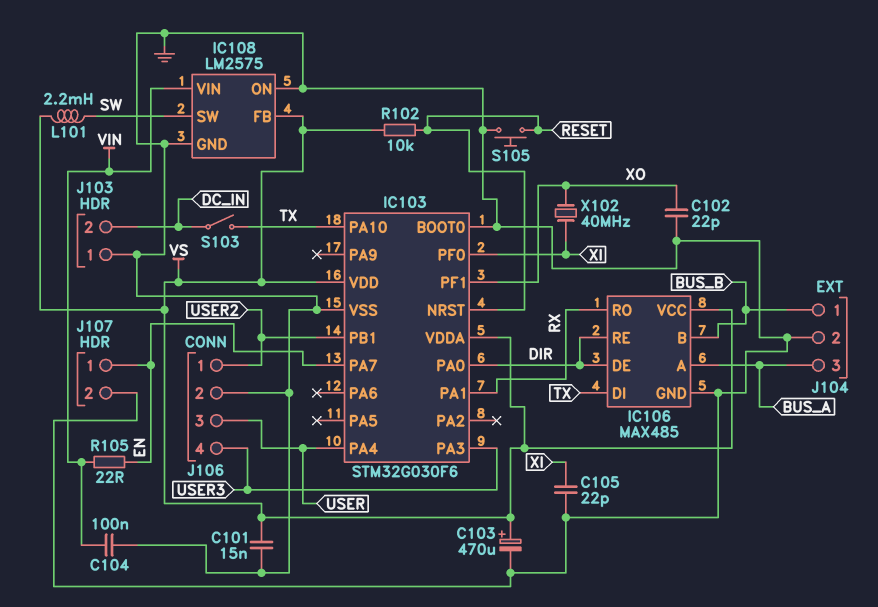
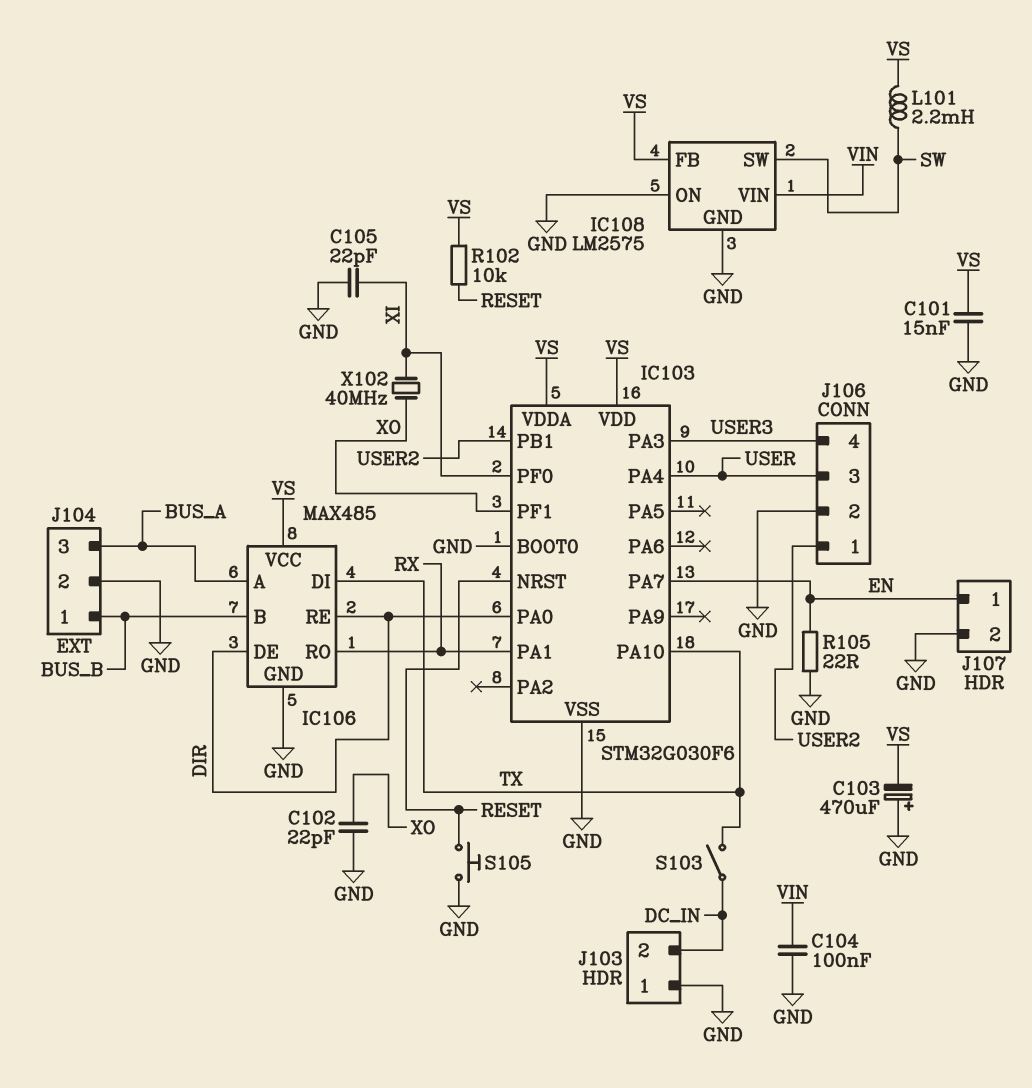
C103: 470uF (plus VS, minus GND) -> 470uF (plus GND, minus VS)
R105: 22 (EN, VIN) -> 22 (EN, GND)

